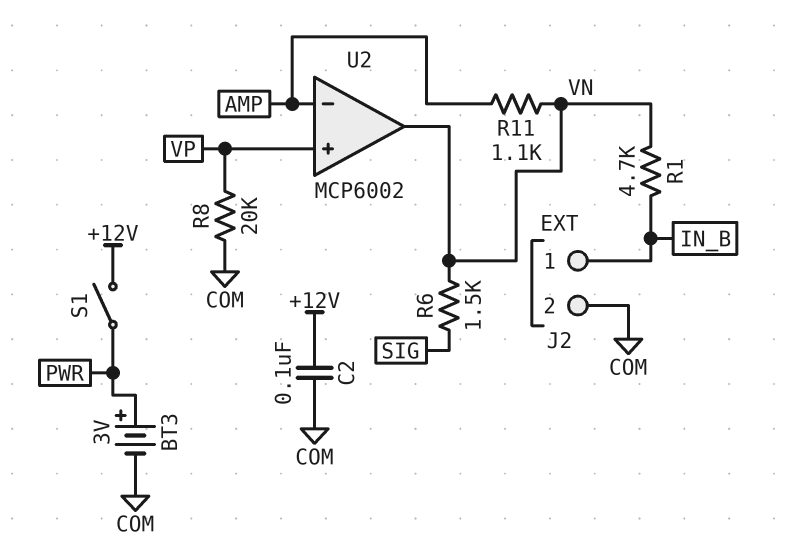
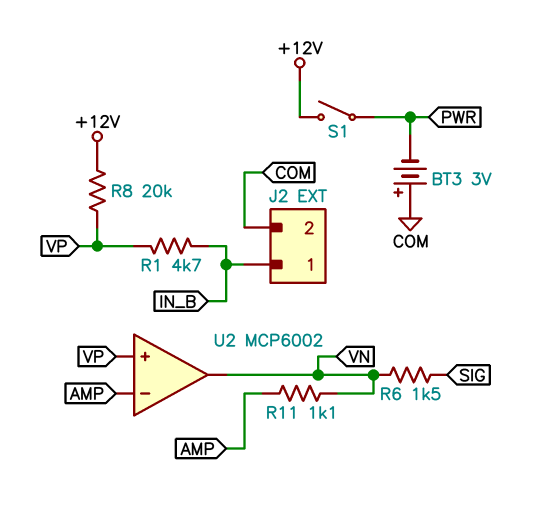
BT3: 3V (plus PWR, minus COM) -> 3V (plus COM, minus PWR)
C2: 100nF (+12V, COM) -> none
R1: 4.7k (IN_B, VN) -> 4.7k (IN_B, VP)
R8: 20k (COM, VP) -> 20k (+12V, VP)

